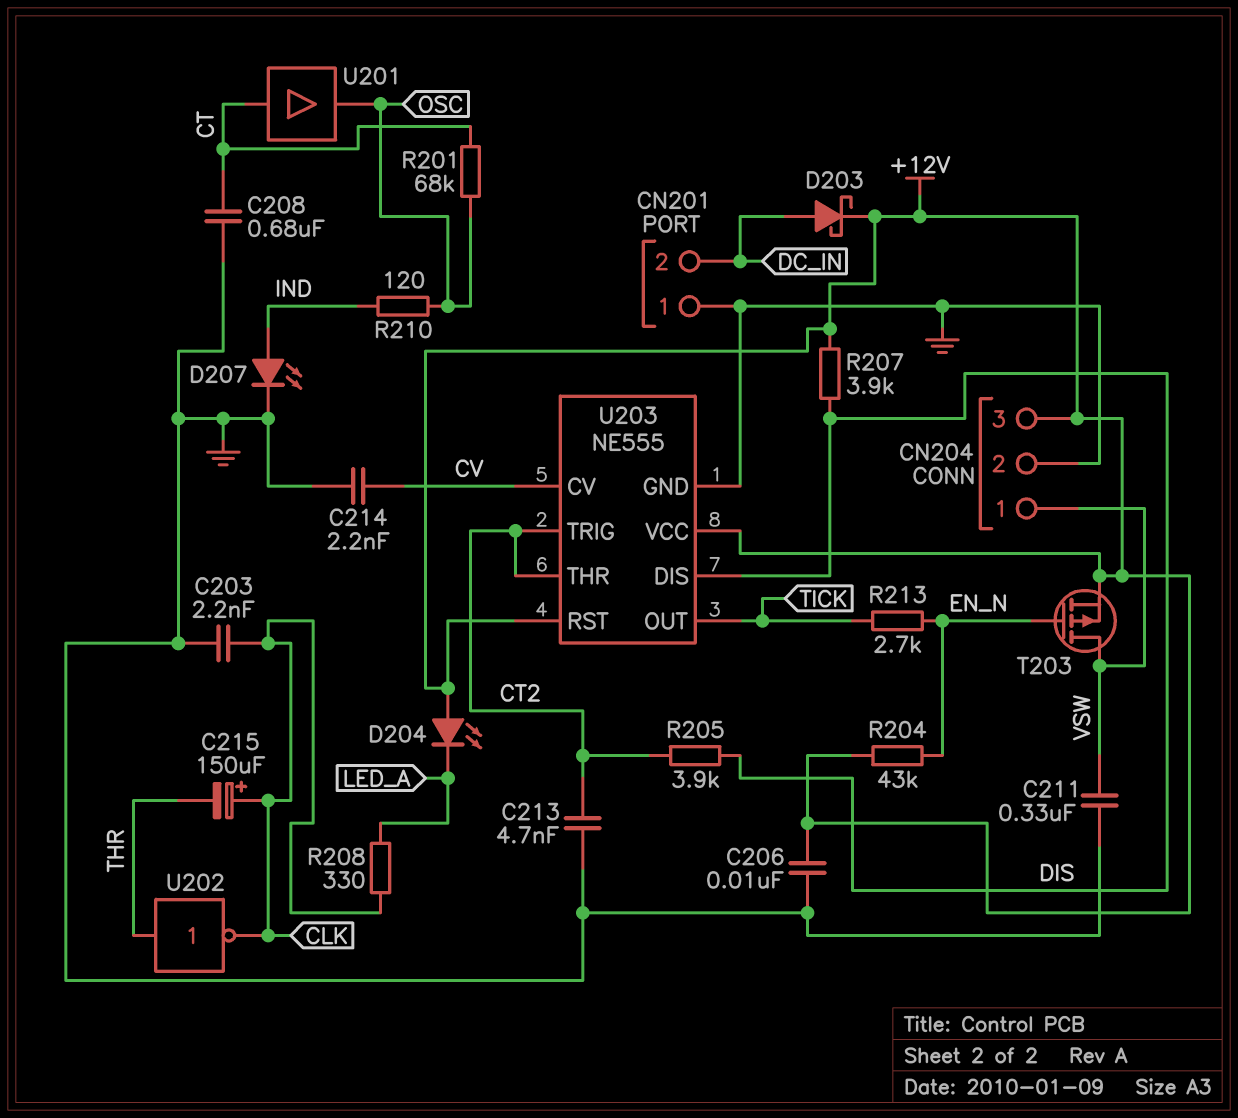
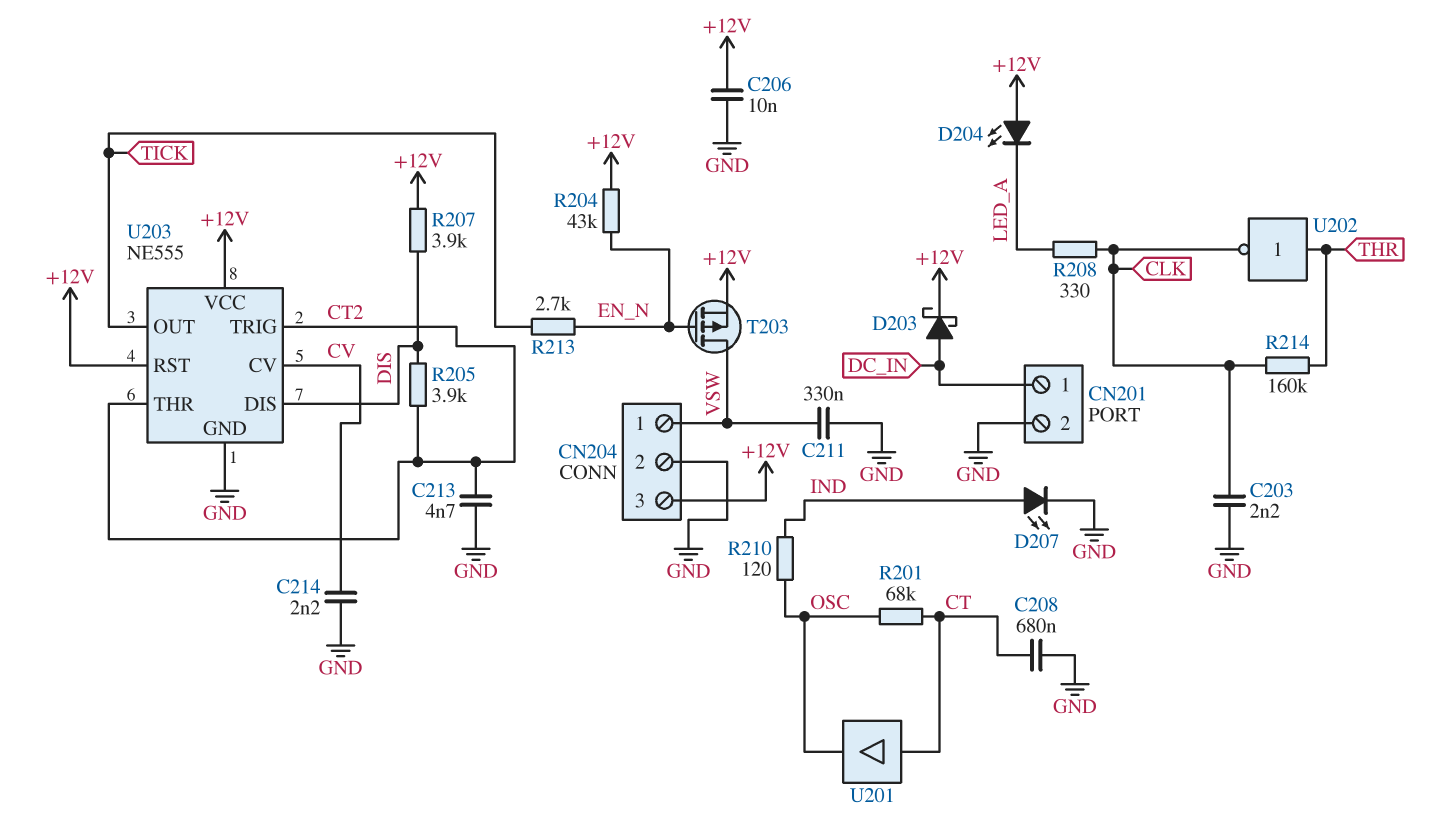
C215: 150uF (plus CLK, minus THR) -> none
CN201 pin 1: GND -> DC_IN
CN201 pin 2: DC_IN -> GND
R214: none -> 160k (CLK, THR)

